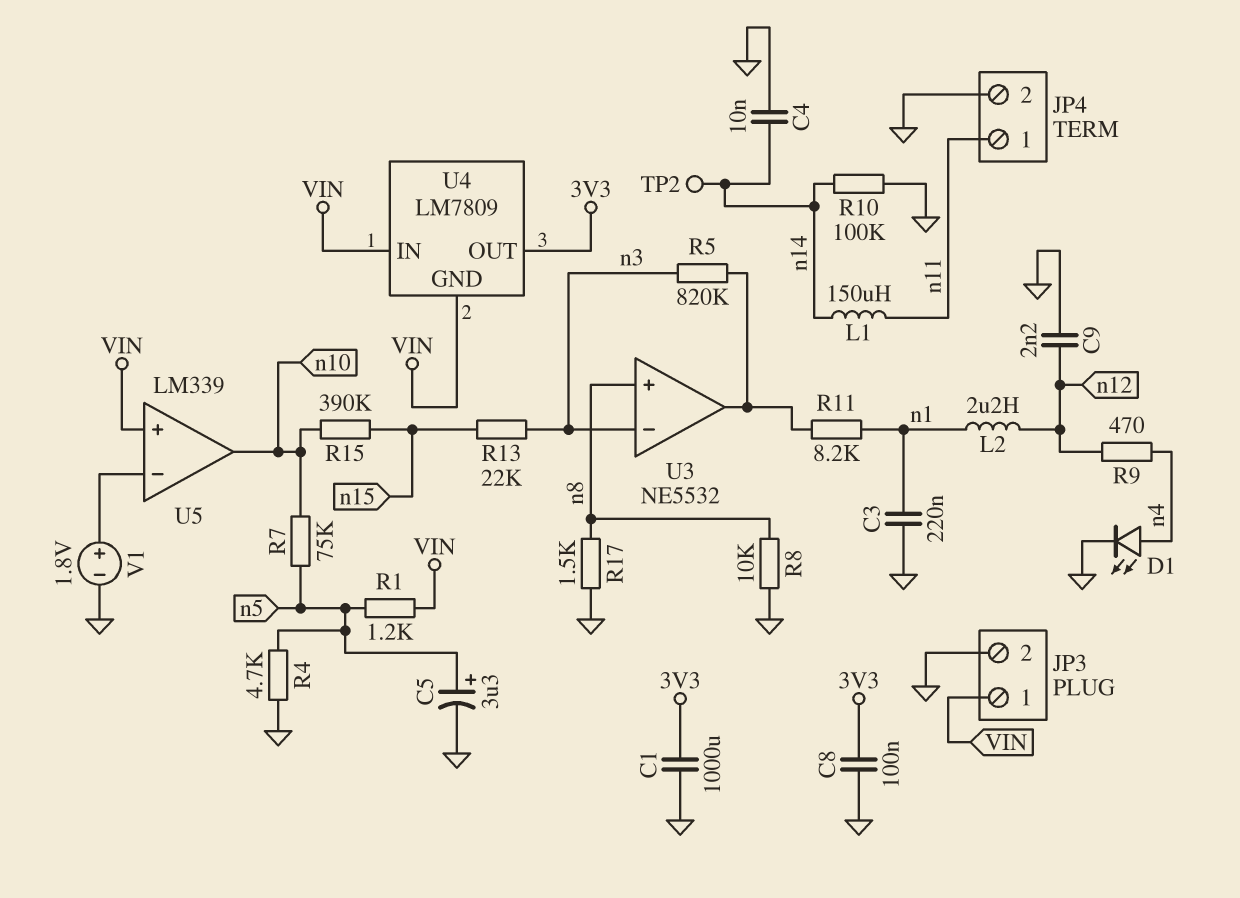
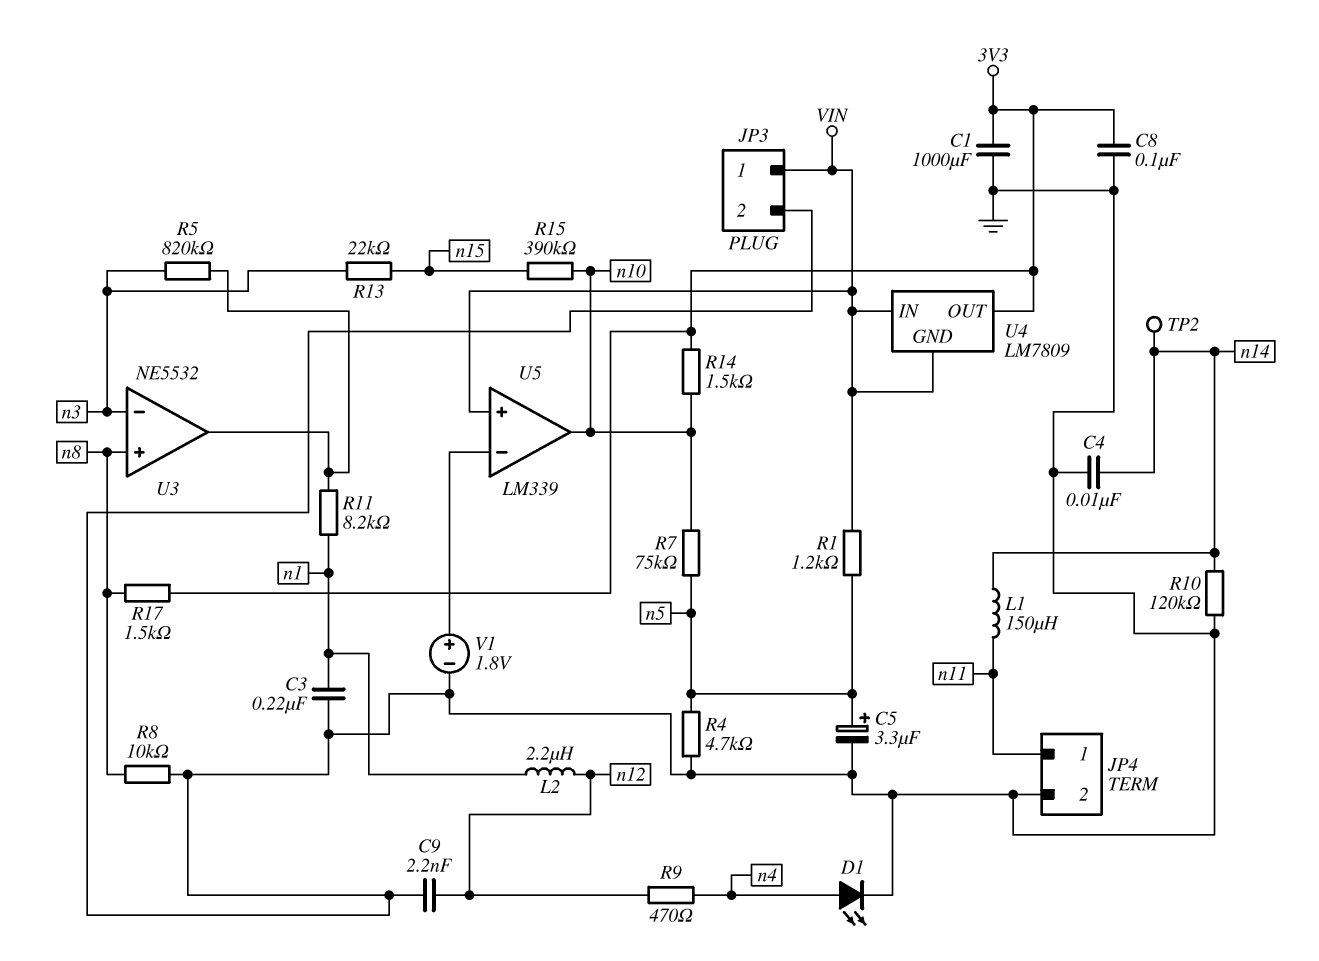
R10: 100k (GND, n14) -> 120k (GND, n14)
R14: none -> 1.5k (3V3, n10)
R17: 1.5k (GND, n8) -> 1.5k (3V3, n8)

